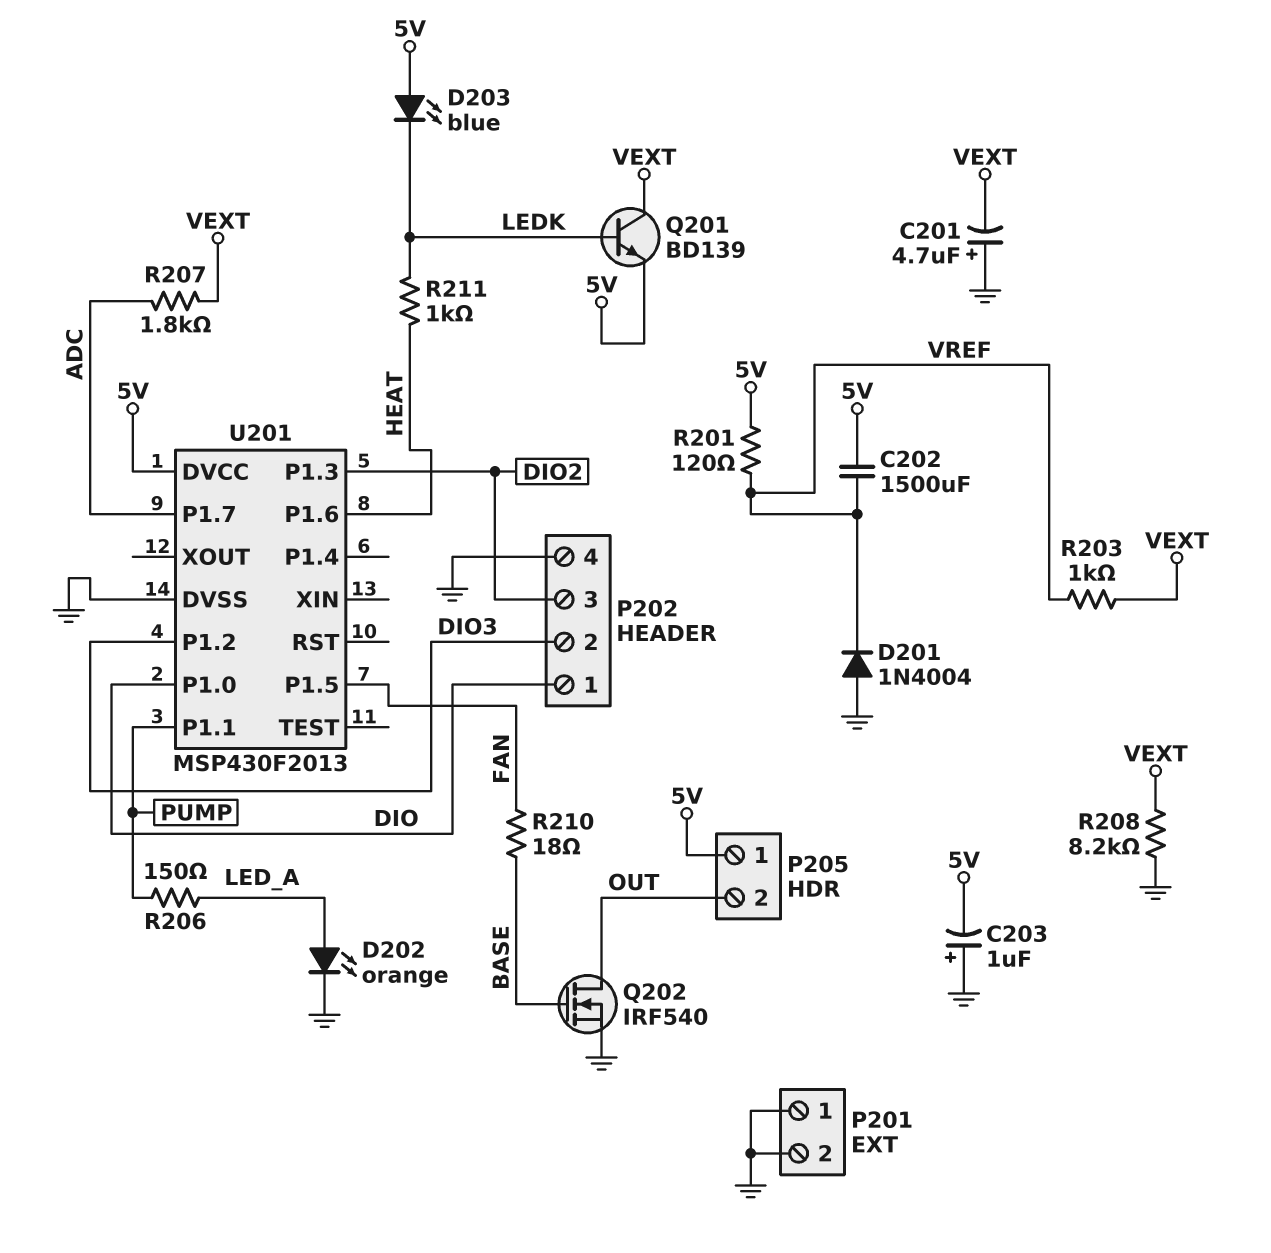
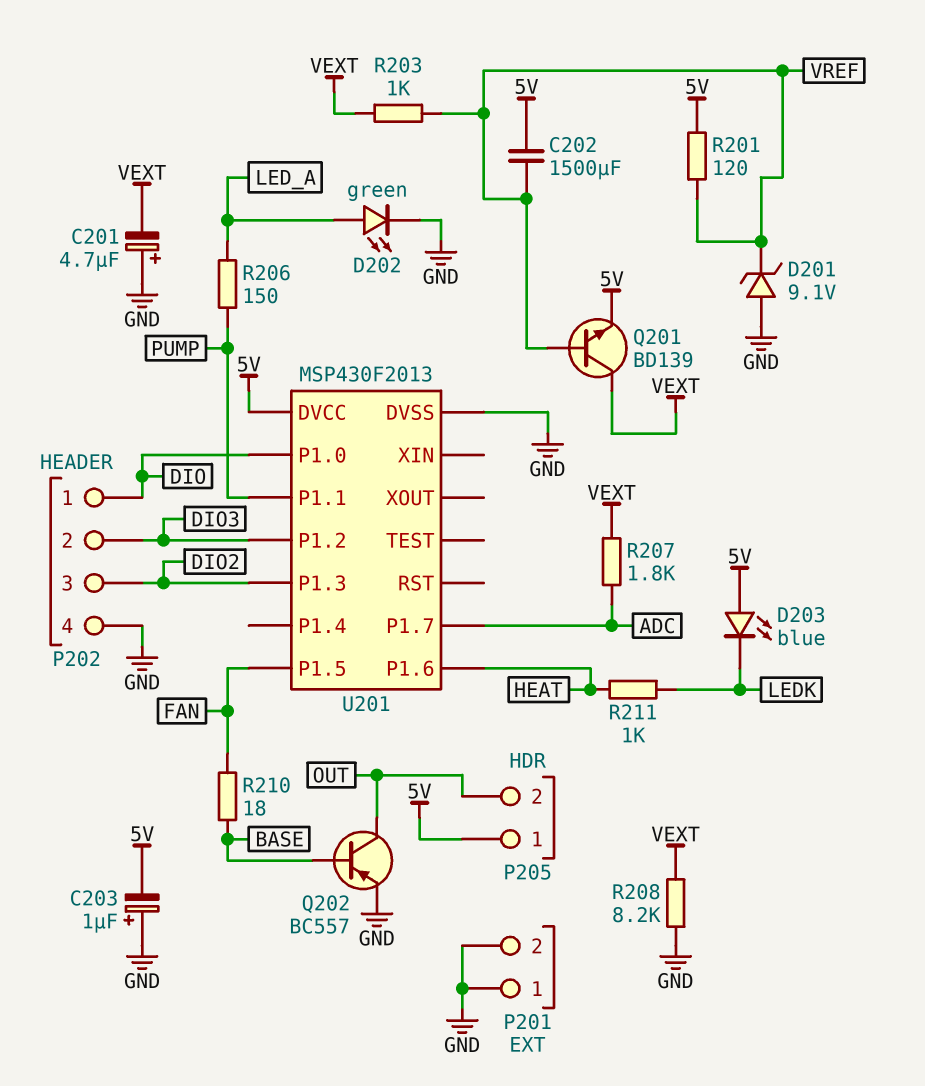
D201: diode 1N4004 (A GND, K VREF) -> zener 9.1V (A GND, K VREF)
D202: LED orange (A LED_A, K GND) -> LED green (A LED_A, K GND)
Q201: NPN BD139 (B LEDK, C VEXT, E 5V) -> NPN BD139 (B VREF, C VEXT, E 5V)
Q202: NMOS IRF540 (G BASE, D OUT, S GND) -> PNP BC557 (B BASE, C OUT, E GND)

